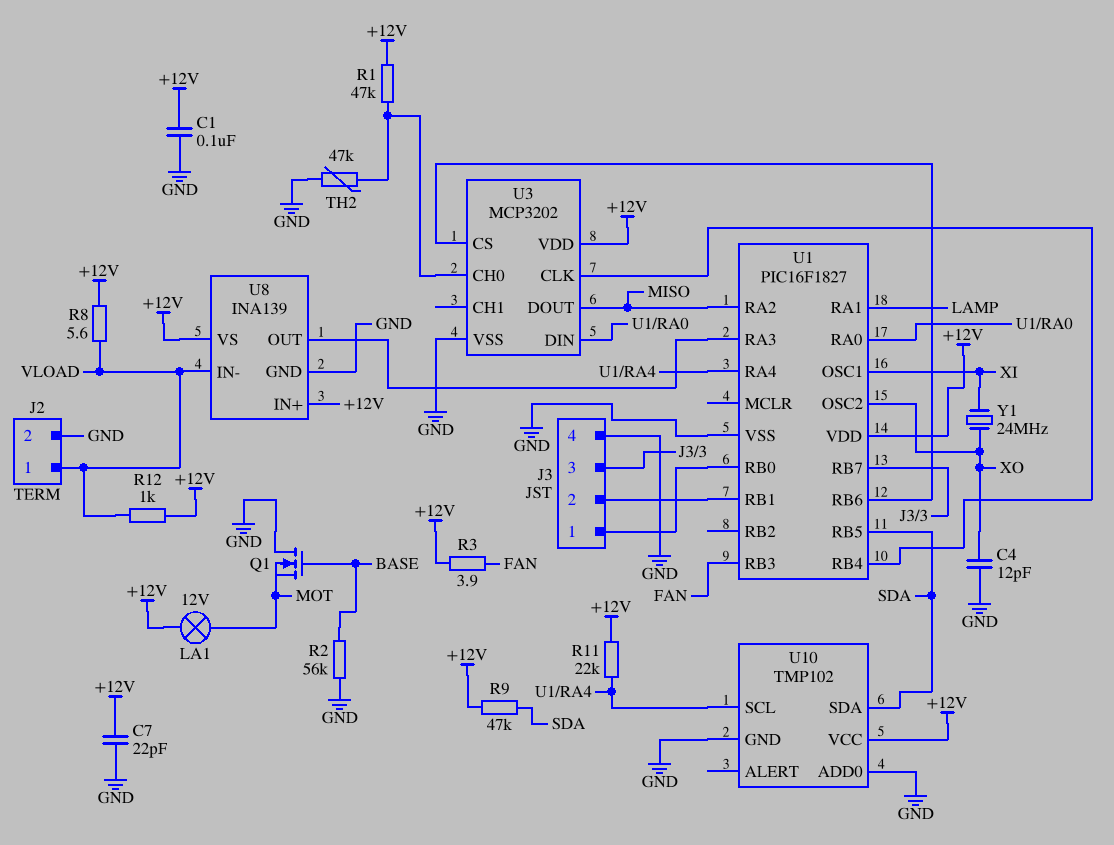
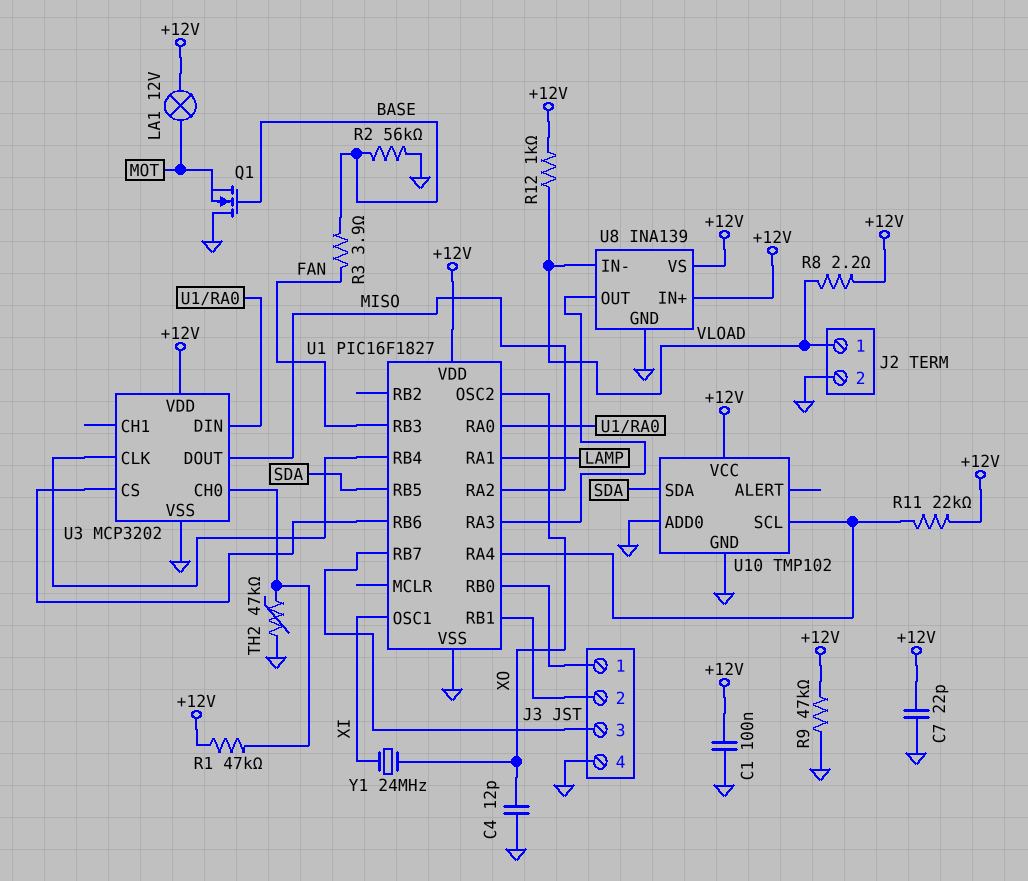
R3: 3.9 (+12V, FAN) -> 3.9 (BASE, FAN)
R8: 5.6 (+12V, VLOAD) -> 2.2 (+12V, VLOAD)
R9: 47k (+12V, SDA) -> 47k (+12V, GND)

